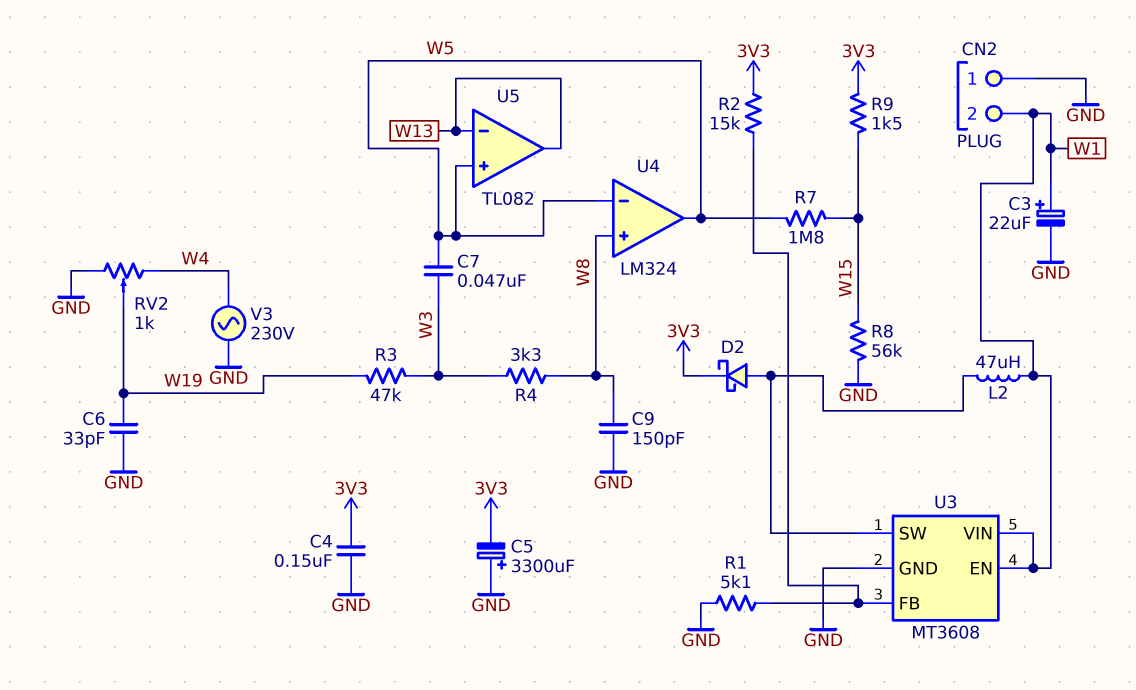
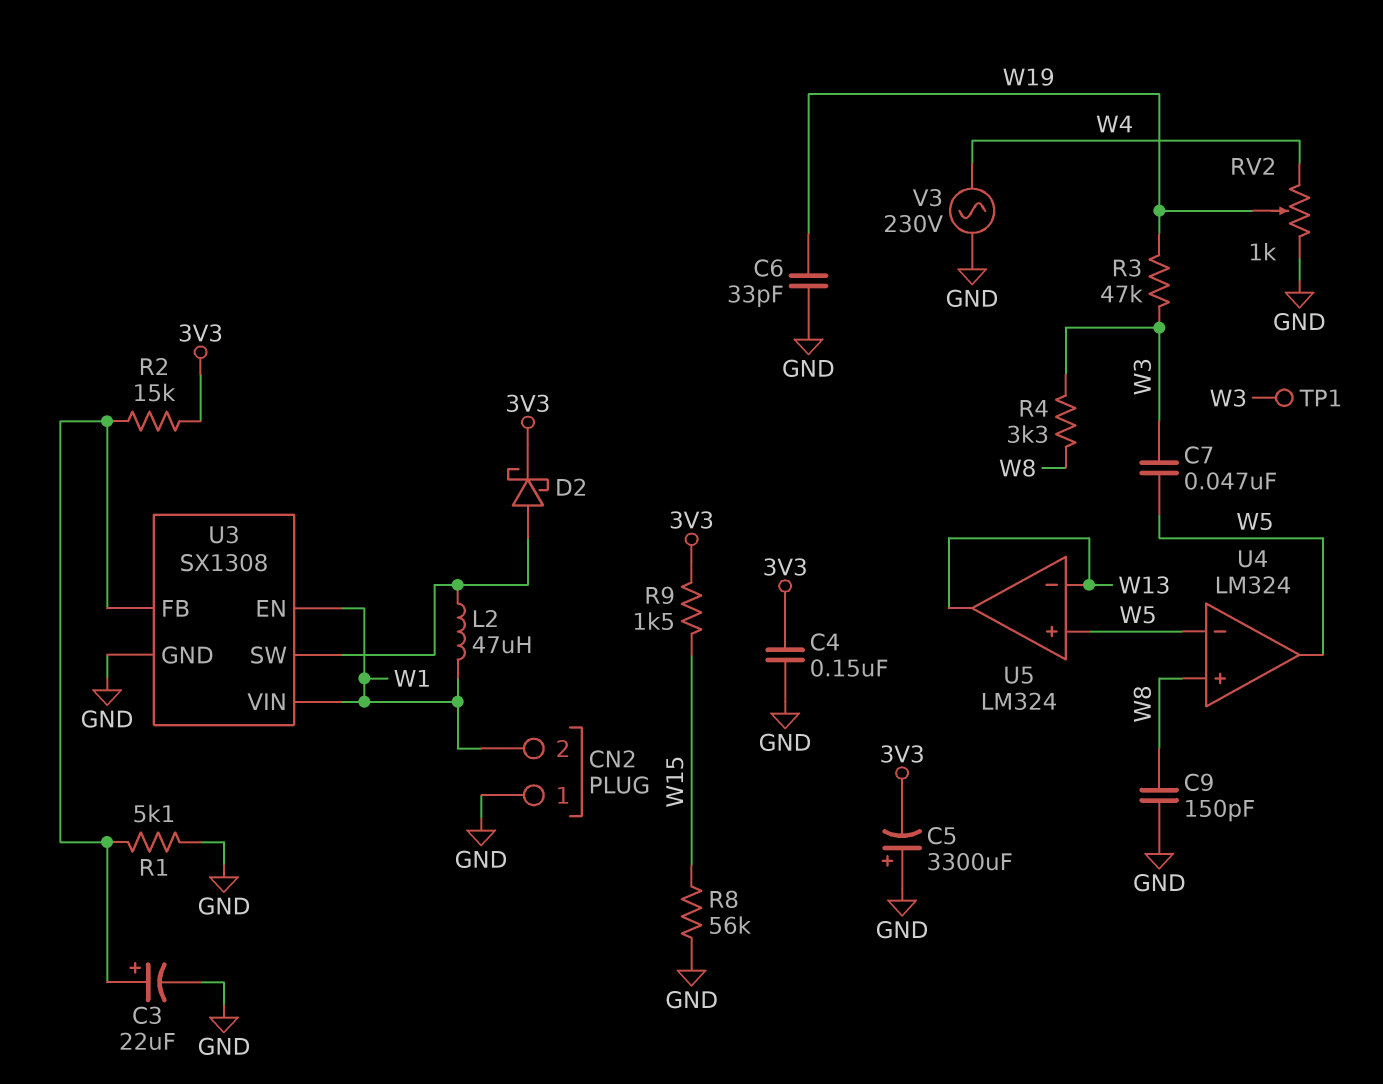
C3: 22uF (plus W1, minus GND) -> 22uF (plus U3/FB, minus GND)
R7: 1.8M (W5, W15) -> none
TP1: none -> test point (W3)
U3: MT3608 -> SX1308
U5: TL082 -> LM324

